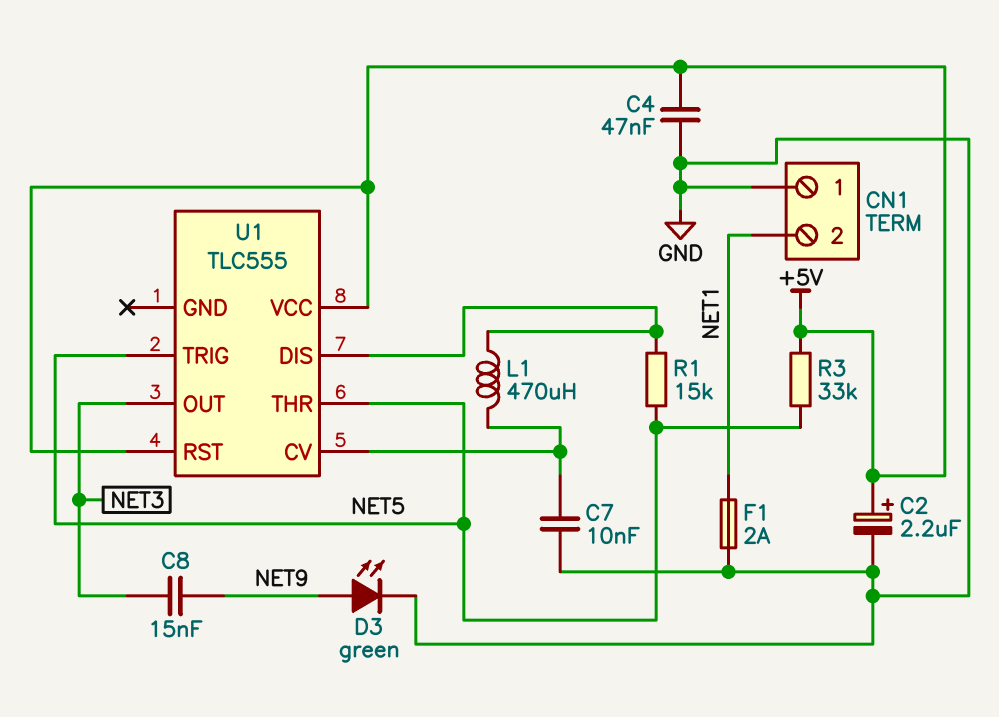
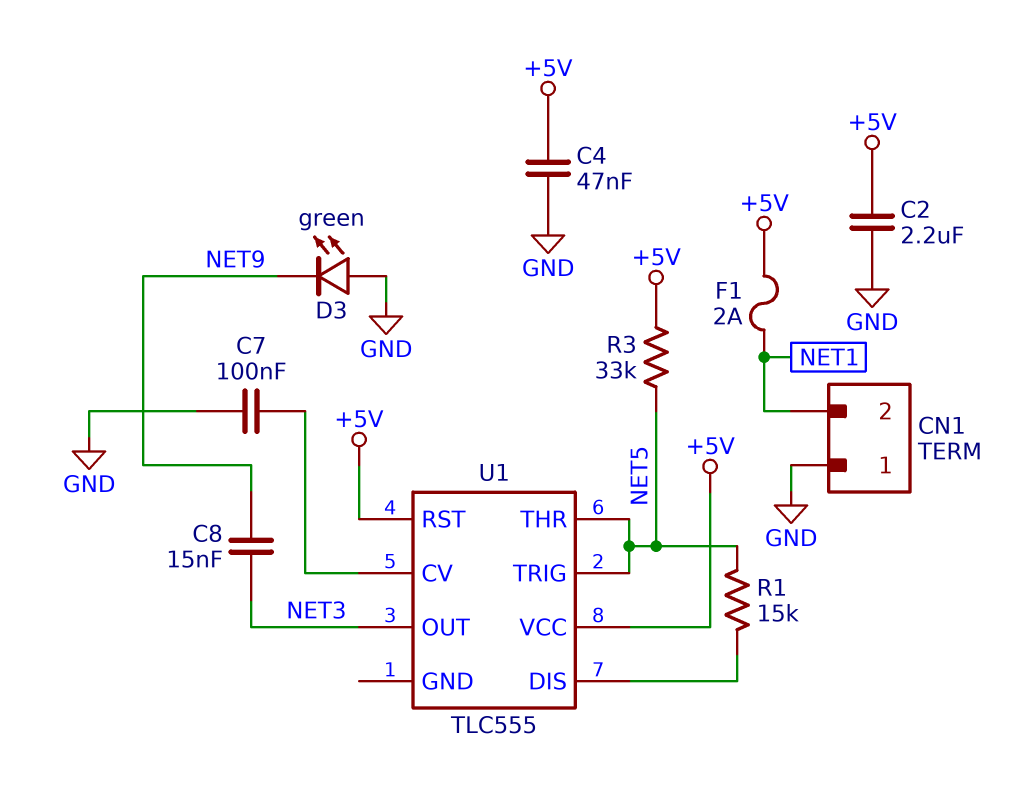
C2: 2.2uF (plus +5V, minus GND) -> 2.2uF (+5V, GND)
C7: 10nF (GND, U1/CV) -> 100nF (GND, U1/CV)
D3: LED green (A NET9, K GND) -> LED green (A GND, K NET9)
F1: 2A (GND, NET1) -> 2A (+5V, NET1)
L1: 470uH (U1/CV, U1/DIS) -> none

